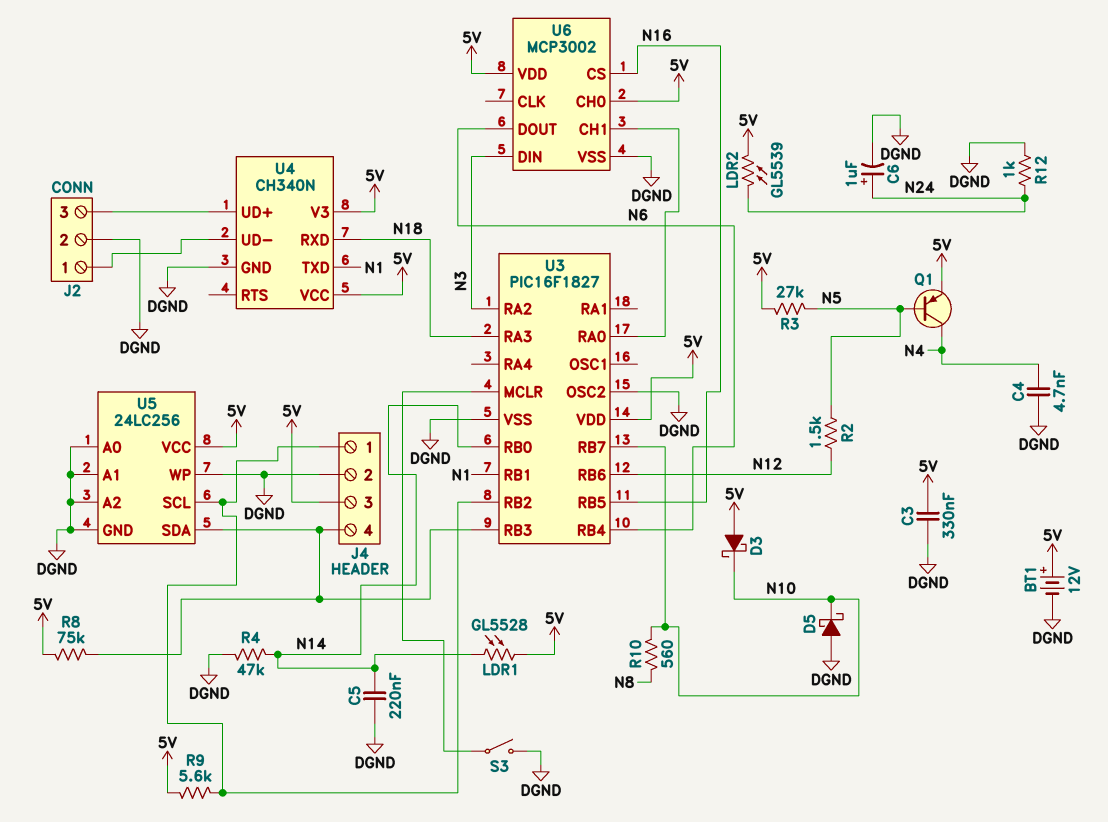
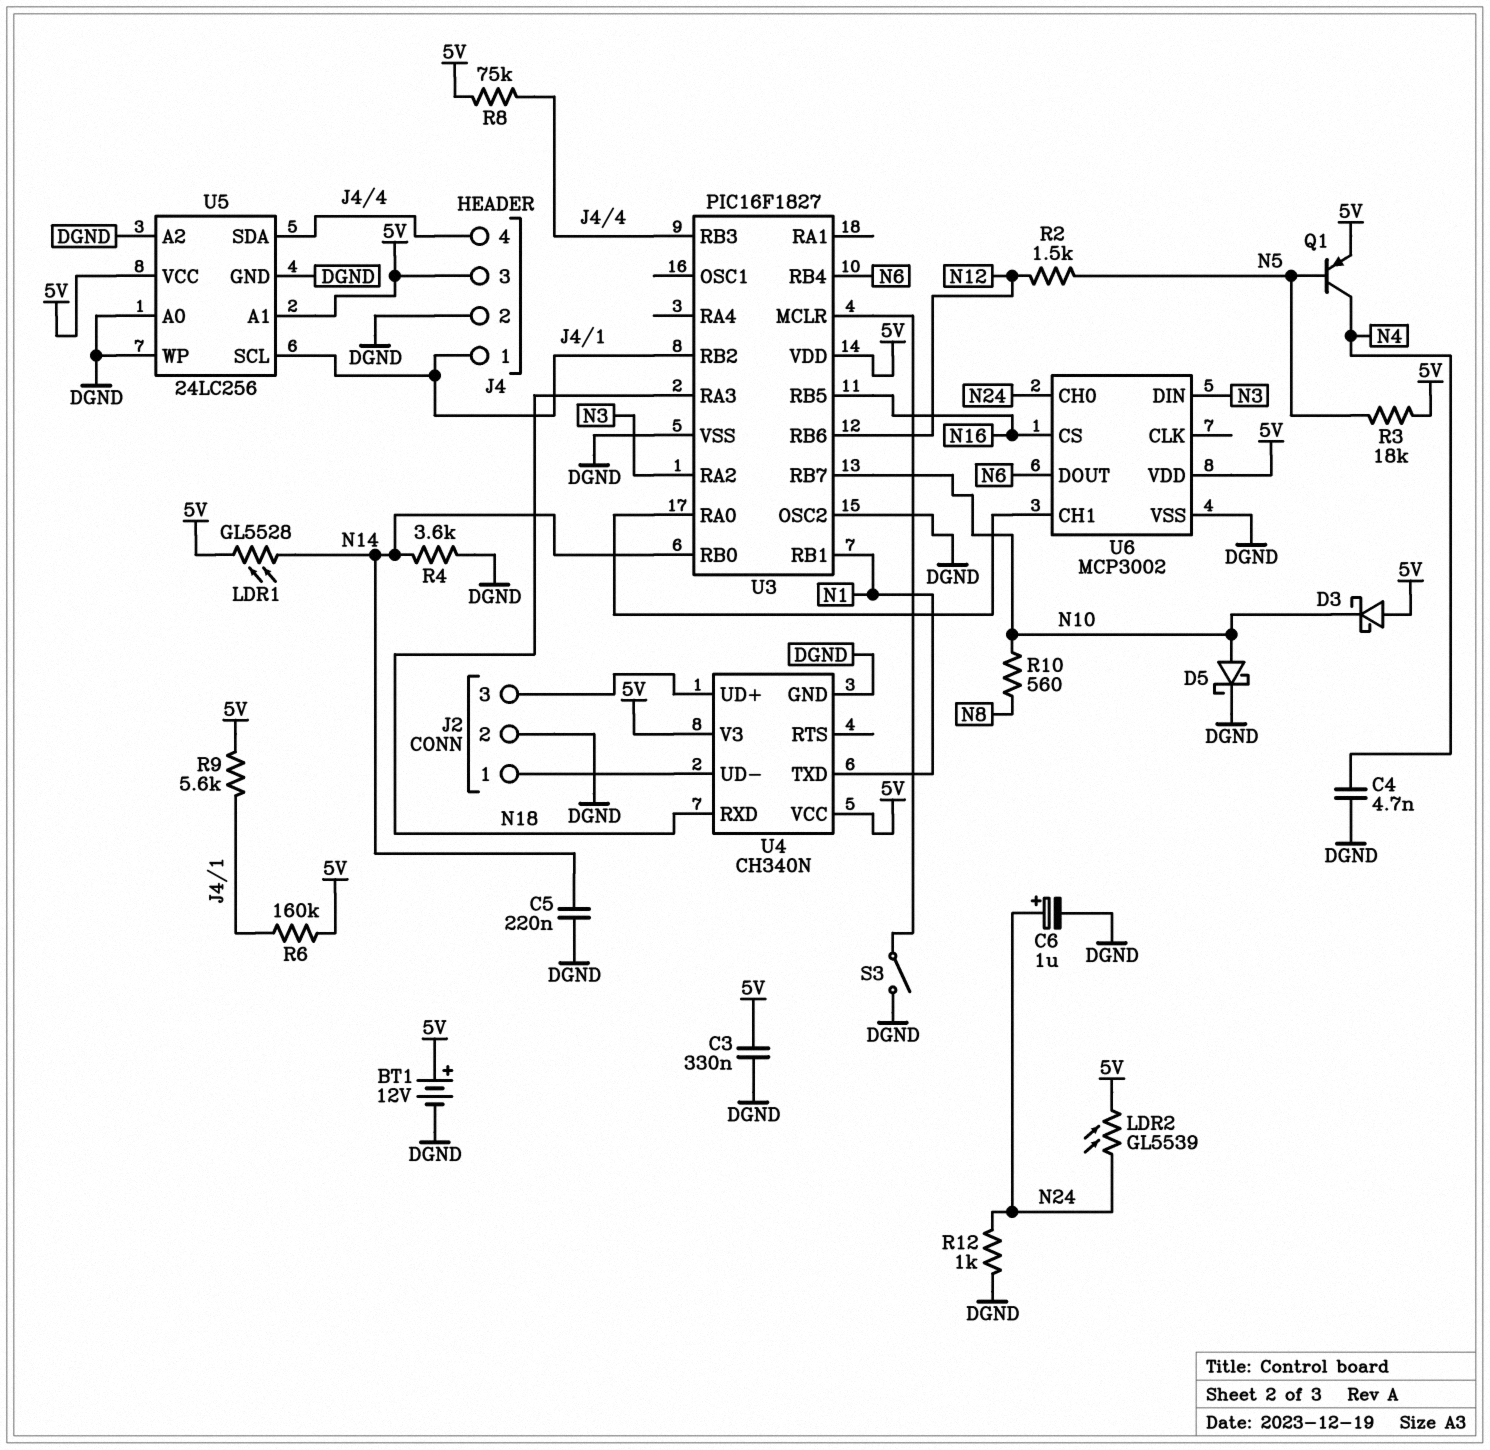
D5: schottky (A DGND, K N10) -> schottky (A N10, K DGND)
R3: 27k (5V, N5) -> 18k (5V, N5)
R4: 47k (DGND, N14) -> 3.6k (DGND, N14)
R6: none -> 160k (5V, J4/1)
U5 pin A1: DGND -> 5V
U6 pin CH0: 5V -> N24

